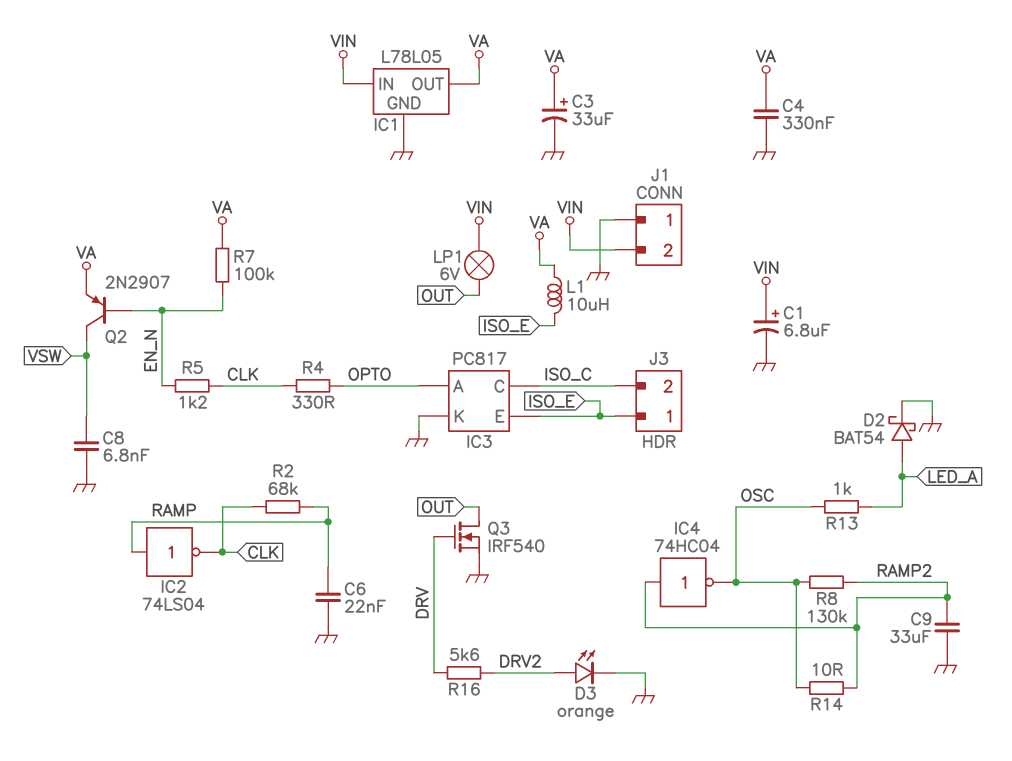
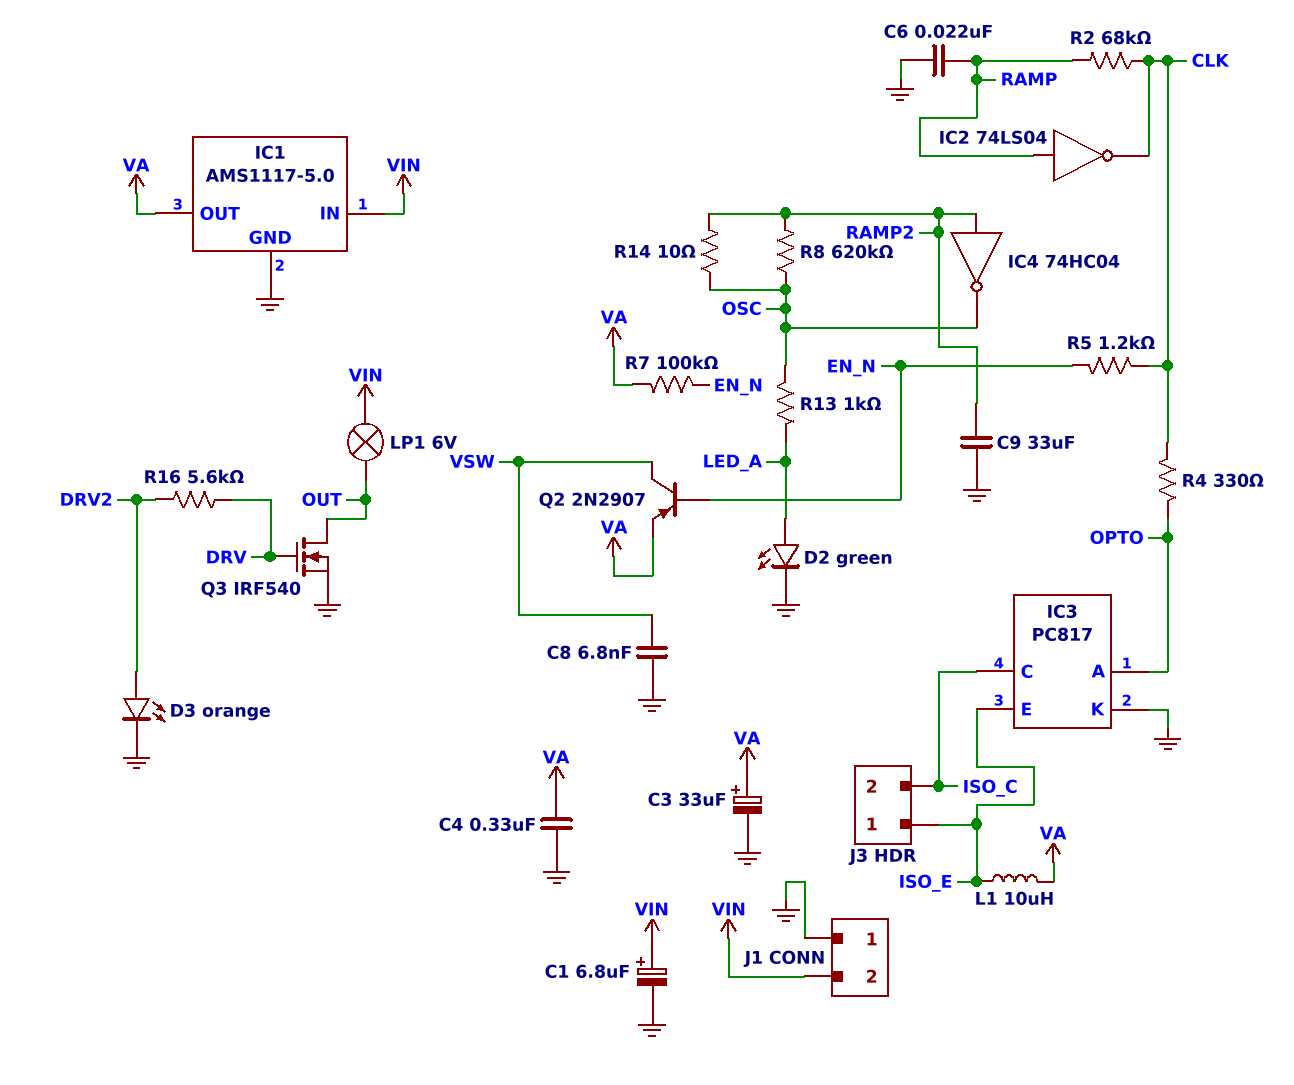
D2: schottky BAT54 (A LED_A, K GND) -> LED green (A LED_A, K GND)
IC1: L78L05 -> AMS1117-5.0
R8: 130k (OSC, RAMP2) -> 620k (OSC, RAMP2)

